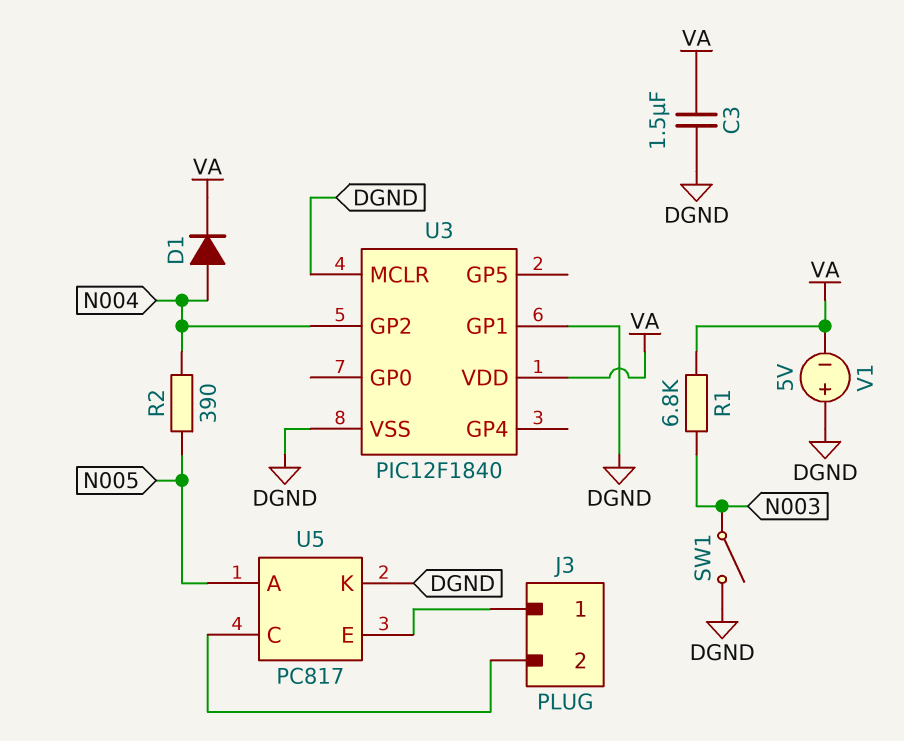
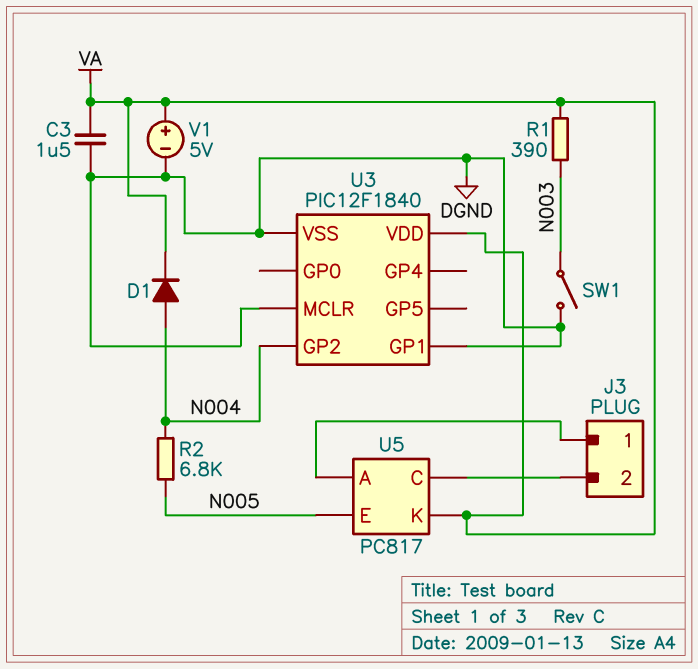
R1: 6.8k (N003, VA) -> 390 (N003, VA)
R2: 390 (N004, N005) -> 6.8k (N004, N005)
U5 pin A: N005 -> J3/1
U5 pin E: J3/1 -> N005
U5 pin K: DGND -> VA
V1: 5V (plus DGND, minus VA) -> 5V (plus VA, minus DGND)

